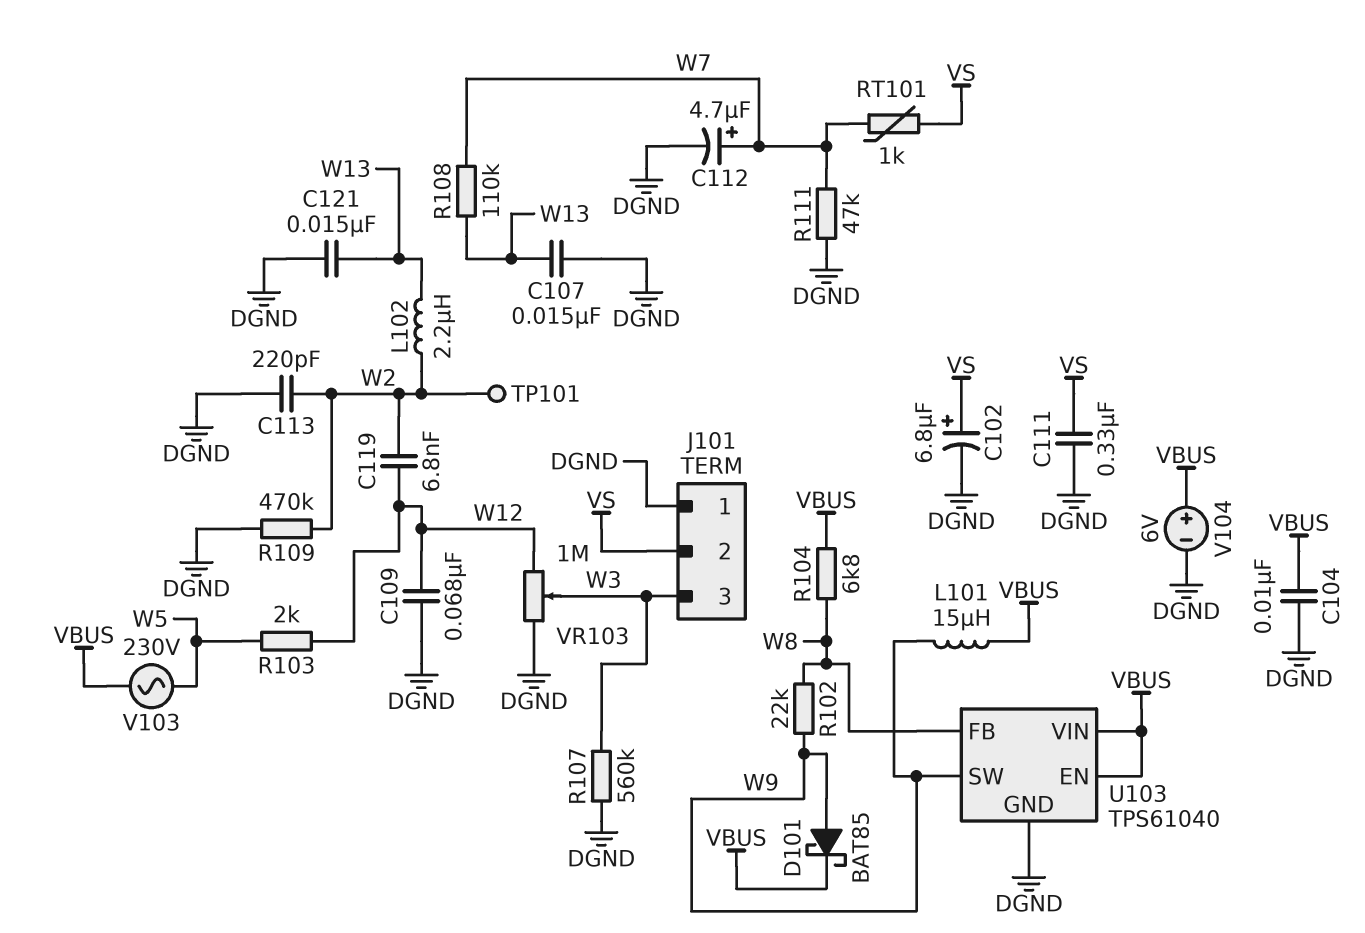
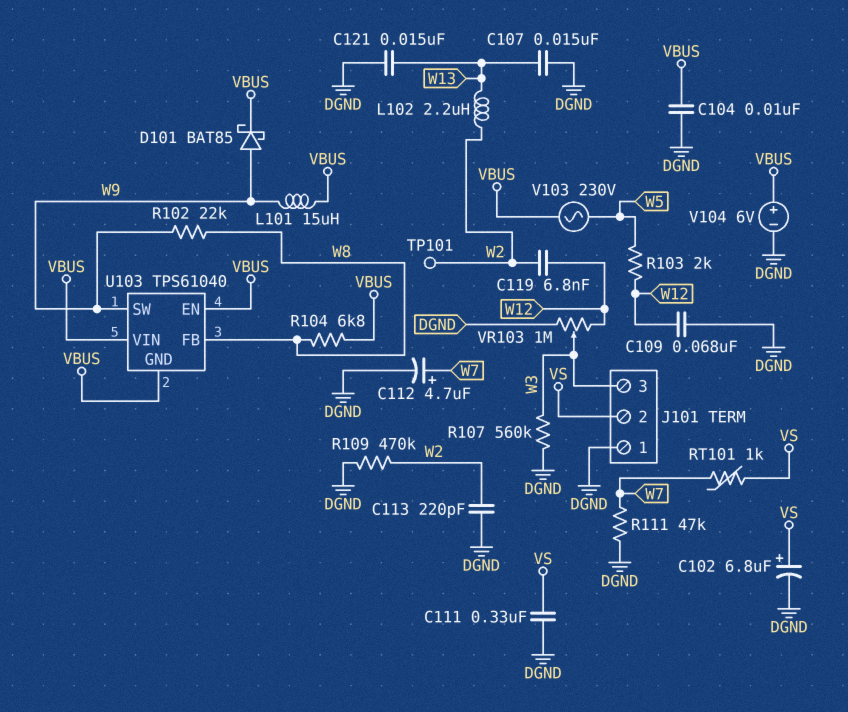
R108: 110k (W7, W13) -> none
U103 pin GND: DGND -> VBUS

